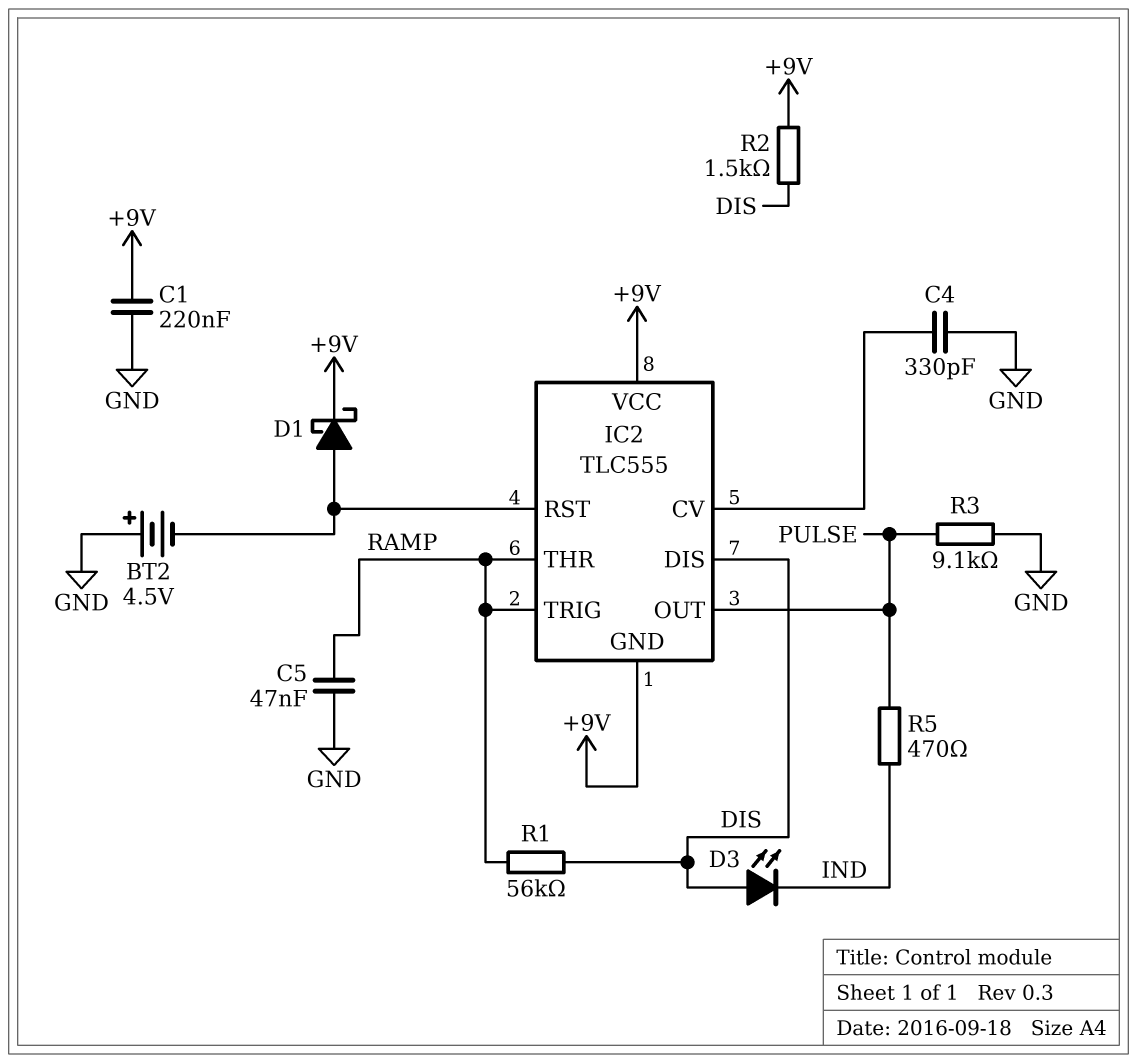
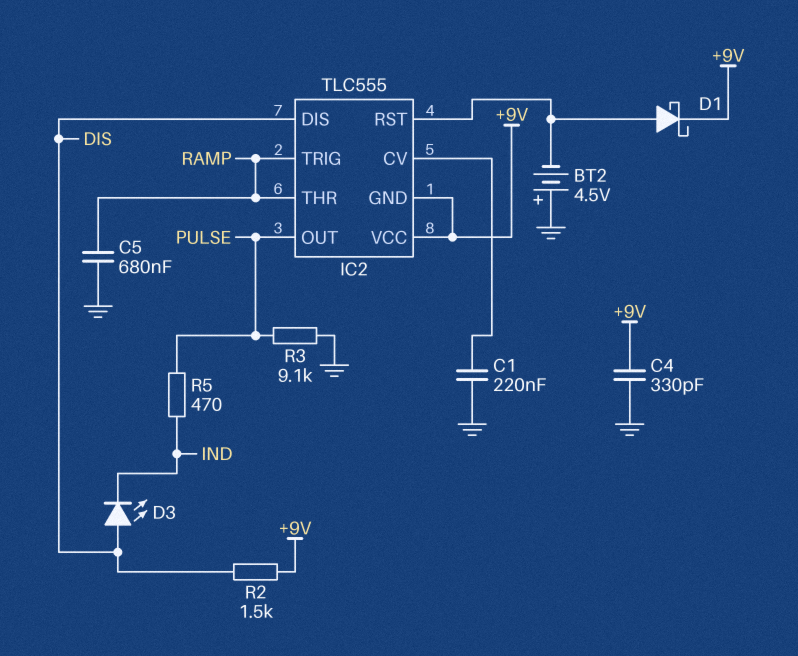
C1: 220nF (+9V, GND) -> 220nF (GND, IC2/CV)
C4: 330pF (GND, IC2/CV) -> 330pF (+9V, GND)
C5: 47nF (GND, RAMP) -> 680nF (GND, RAMP)
R1: 56k (DIS, RAMP) -> none

